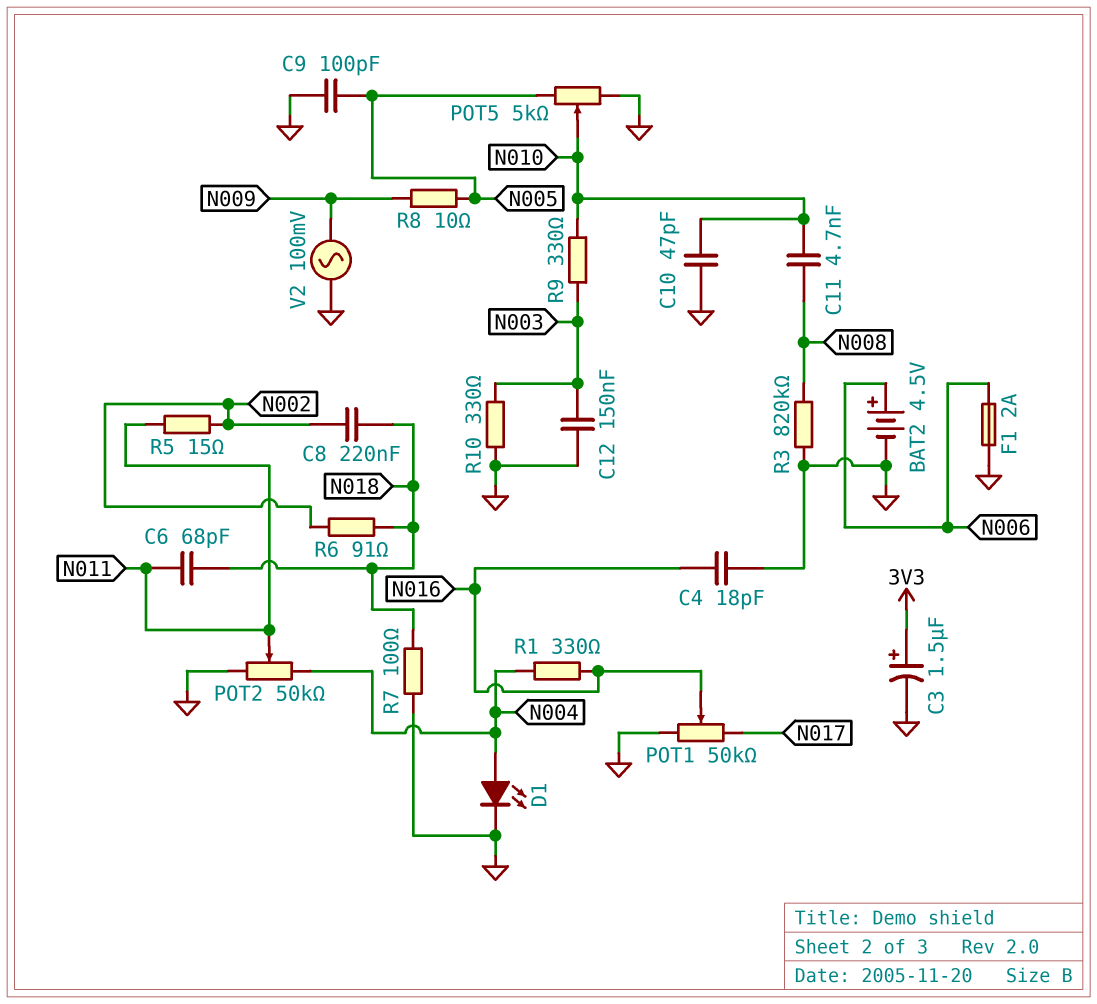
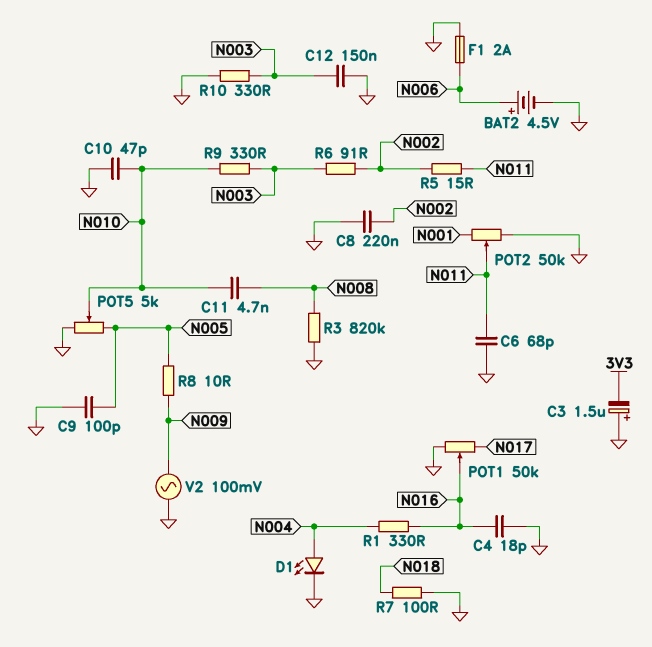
C3: 1.5uF (plus 3V3, minus GND) -> 1.5uF (plus GND, minus 3V3)
C6: 68pF (N011, N018) -> 68pF (GND, N011)
C8: 220nF (N002, N018) -> 220nF (GND, N002)
POT2: 50k (GND, N004, wiper N011) -> 50k (GND, N001, wiper N011)
R6: 91 (N002, N018) -> 91 (N002, N003)

